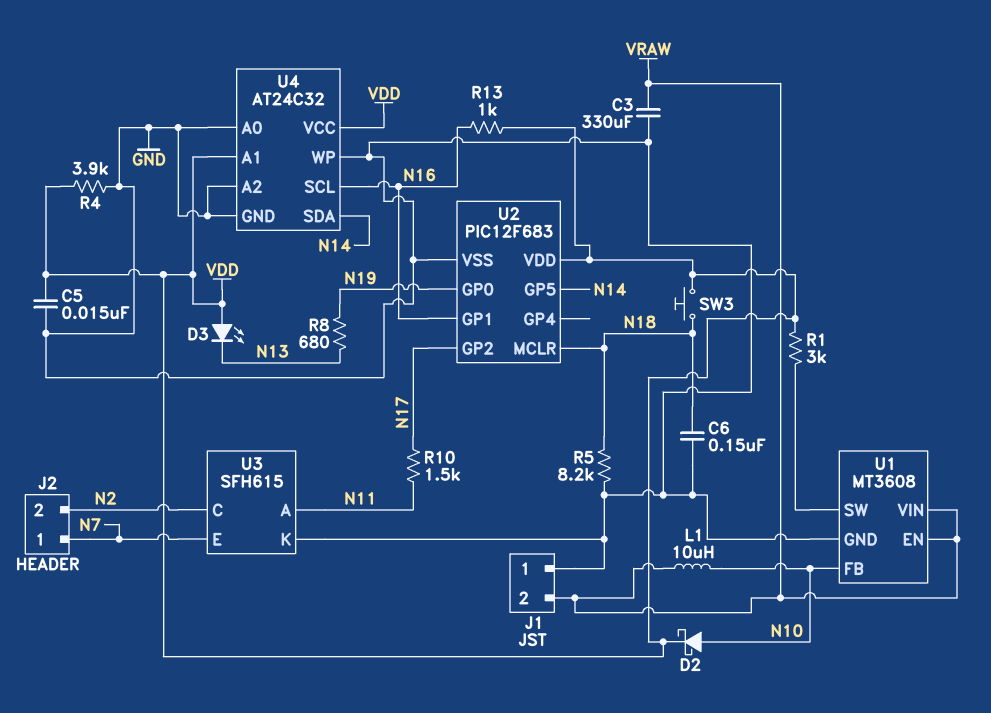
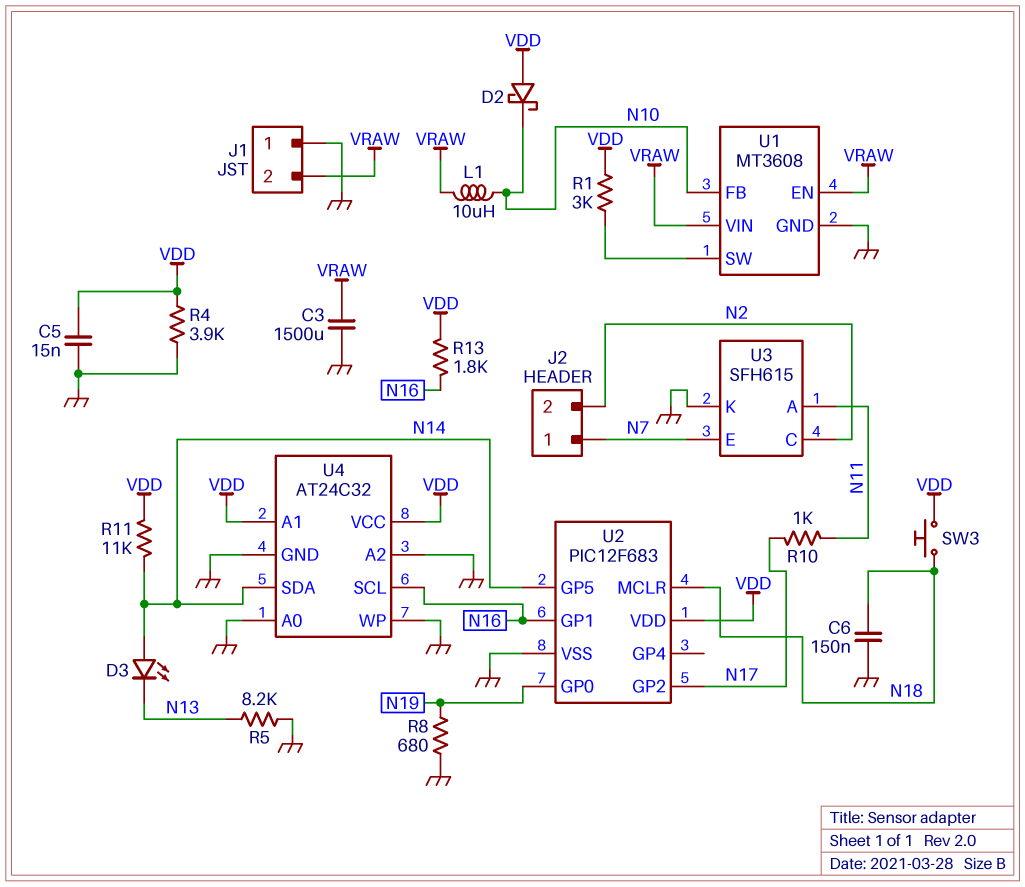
C3: 330uF (GND, VRAW) -> 1500uF (GND, VRAW)
D2: schottky (A N10, K VDD) -> schottky (A VDD, K N10)
D3: LED (A VDD, K N13) -> LED (A N14, K N13)
R5: 8.2k (GND, N18) -> 8.2k (GND, N13)
R8: 680 (N13, N19) -> 680 (GND, N19)
R10: 1.5k (N11, N17) -> 1k (N11, N17)
R11: none -> 11k (N14, VDD)
R13: 1k (N16, VDD) -> 1.8k (N16, VDD)

